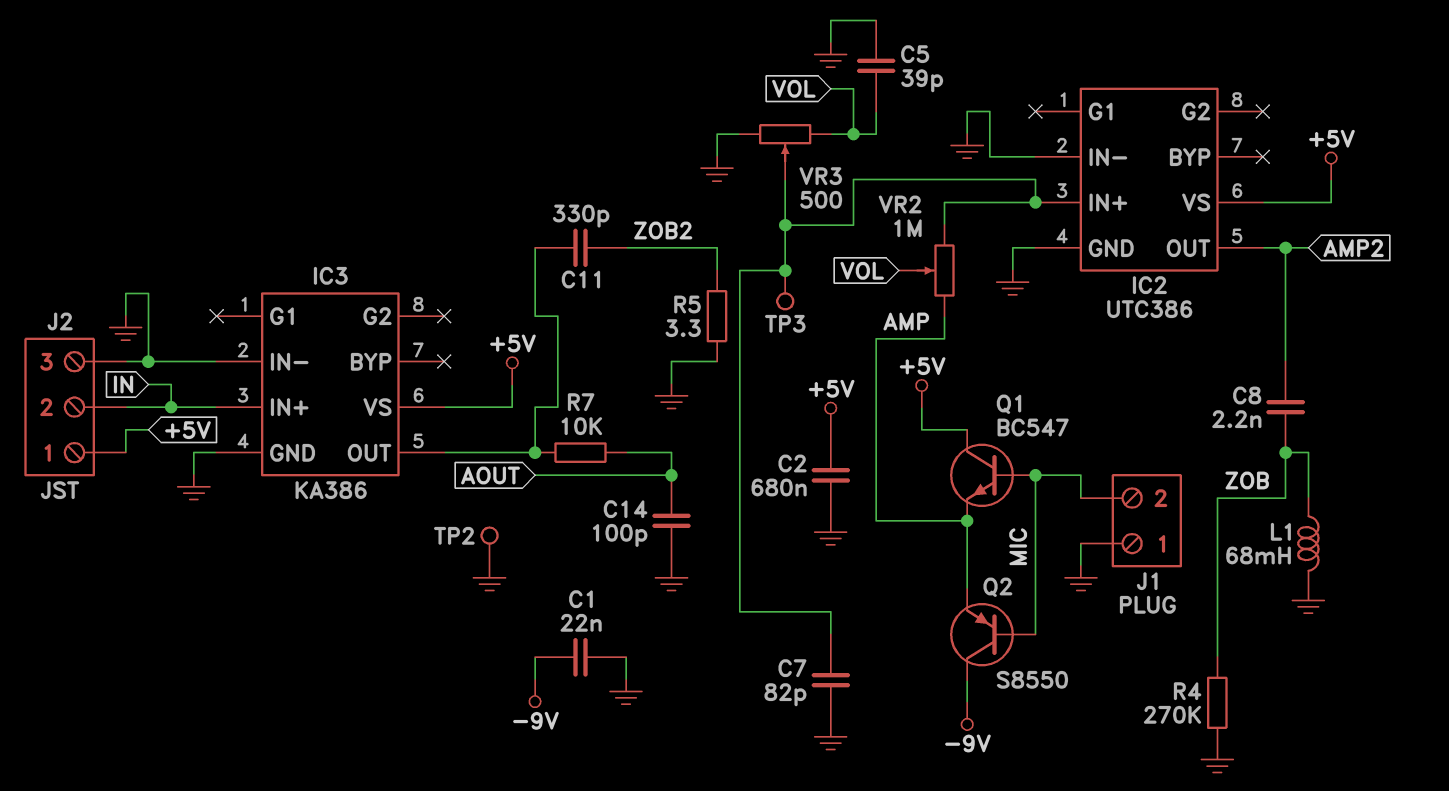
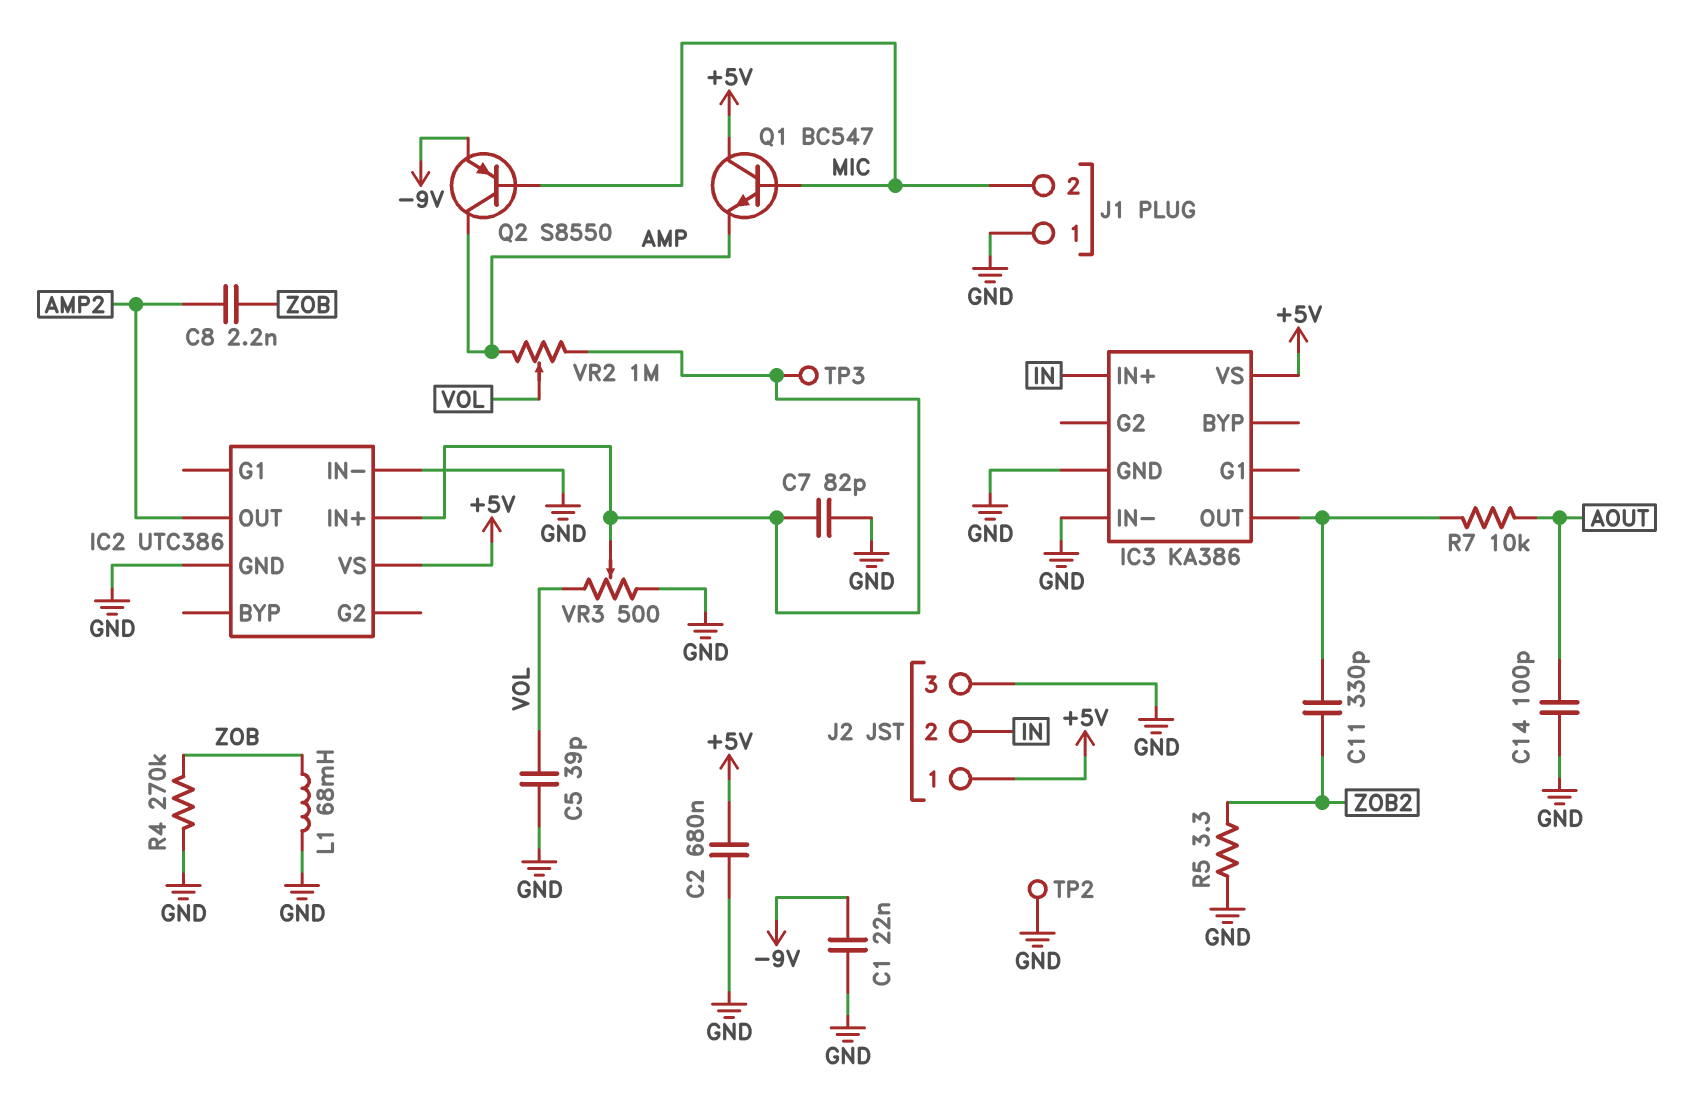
Q2: PNP S8550 (B MIC, C -9V, E AMP) -> PNP S8550 (B MIC, C AMP, E -9V)

